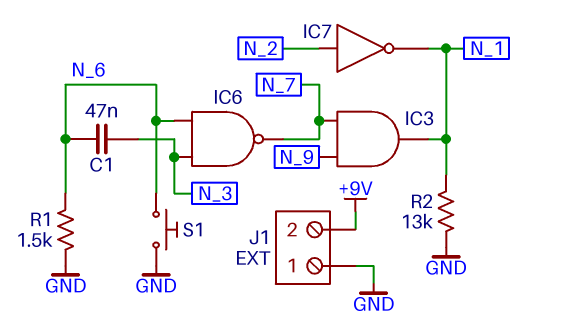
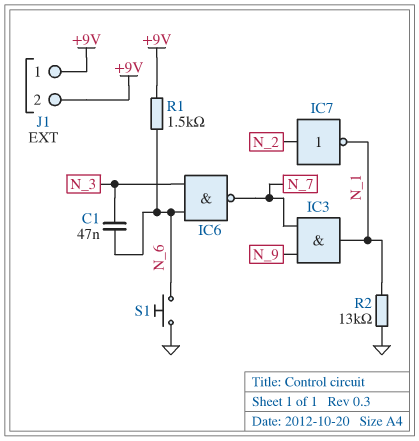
J1 pin 1: GND -> +9V
R1: 1.5k (GND, N_6) -> 1.5k (+9V, N_6)

